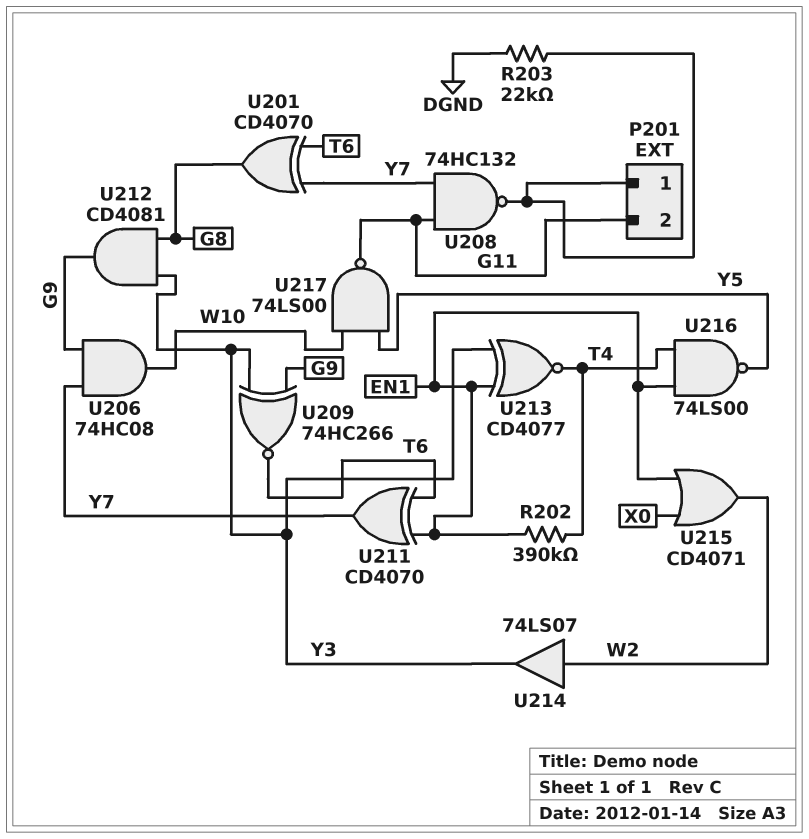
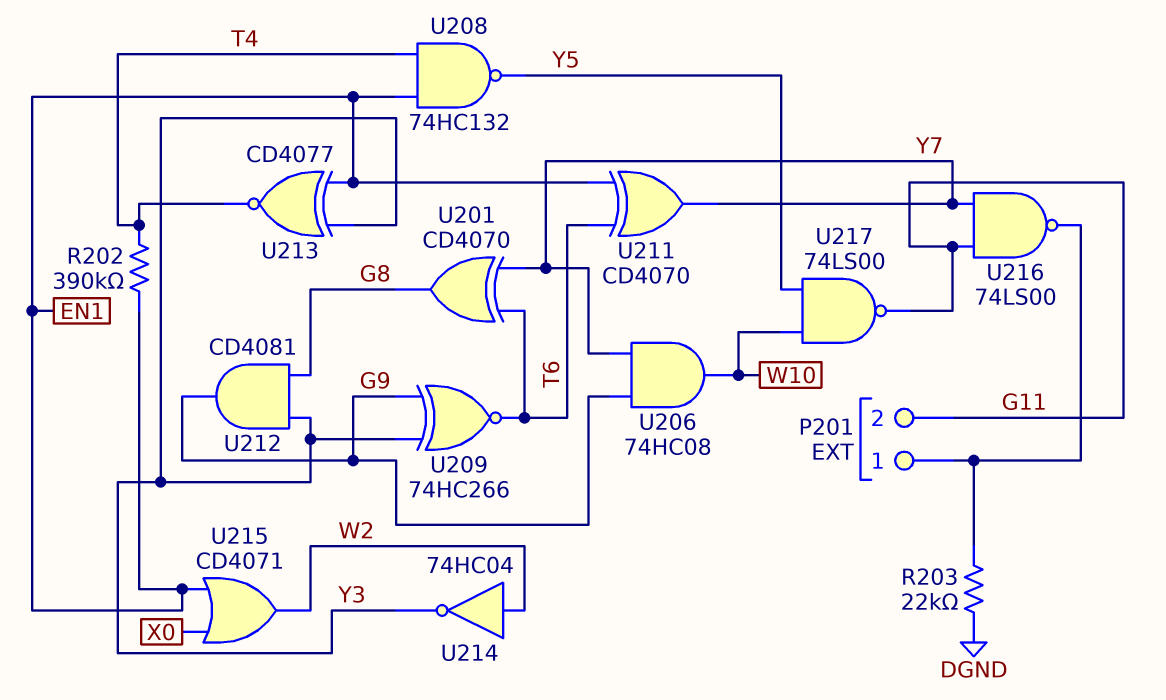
U208: NAND 74HC132 (in G11, in Y7, out P201/1) -> NAND 74HC132 (in EN1, in T4, out Y5)
U214: buffer 74LS07 (in W2, out Y3) -> NOT 74HC04 (in W2, out Y3)
U216: NAND 74LS00 (in EN1, in T4, out Y5) -> NAND 74LS00 (in G11, in Y7, out P201/1)

